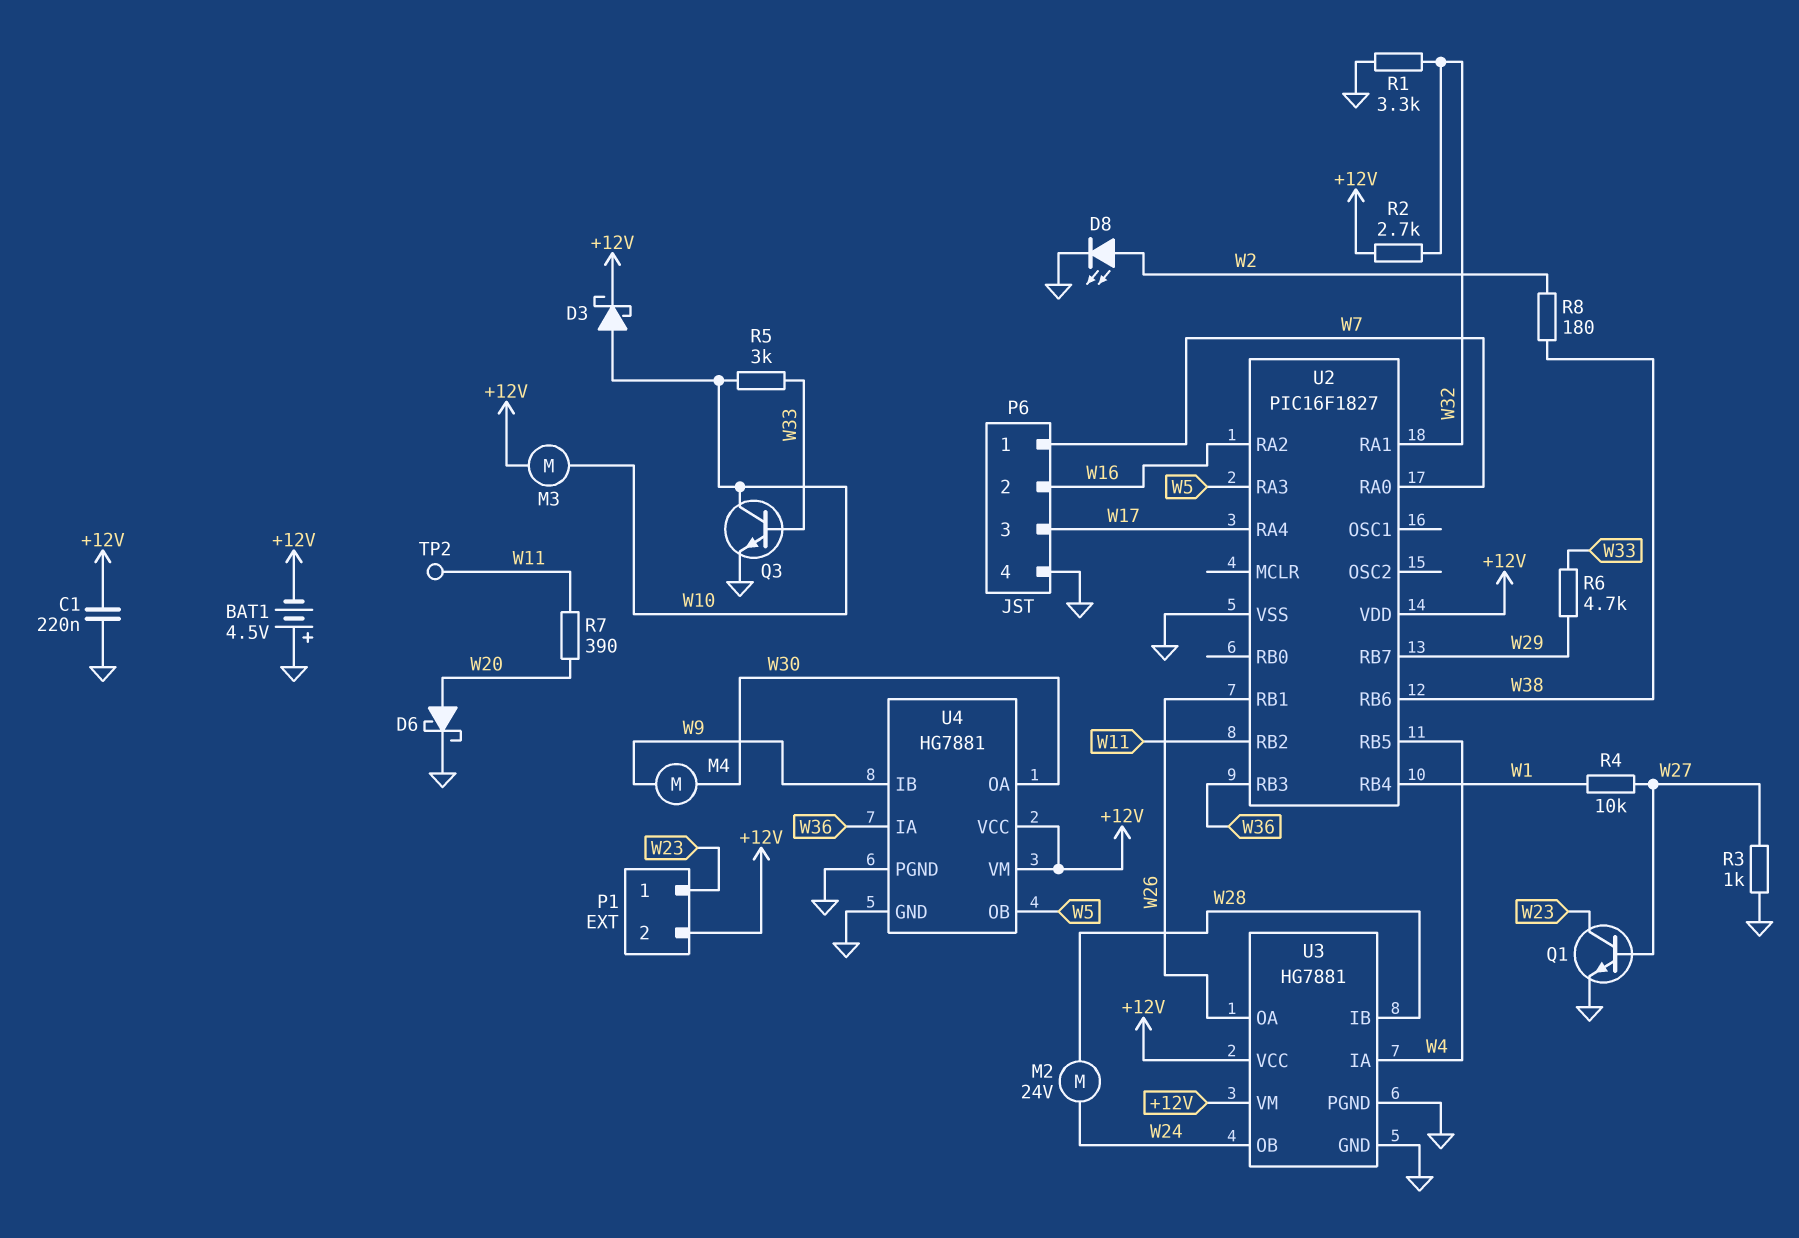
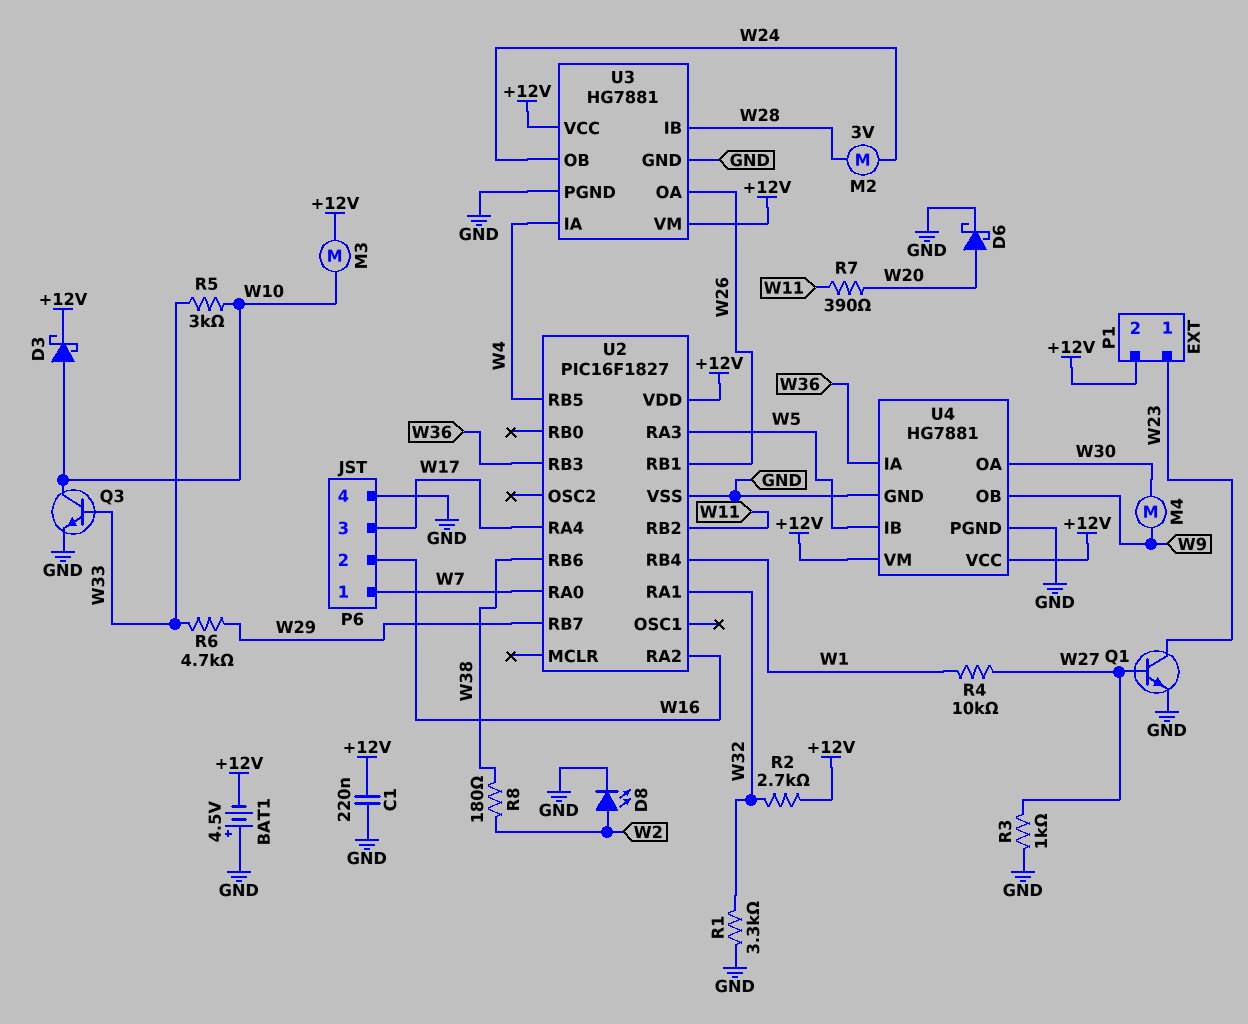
M2: motor 24V (W24, W28) -> motor 3V (W24, W28)
TP2: test point (W11) -> none
U4 pin IB: W9 -> W5
U4 pin OB: W5 -> W9

